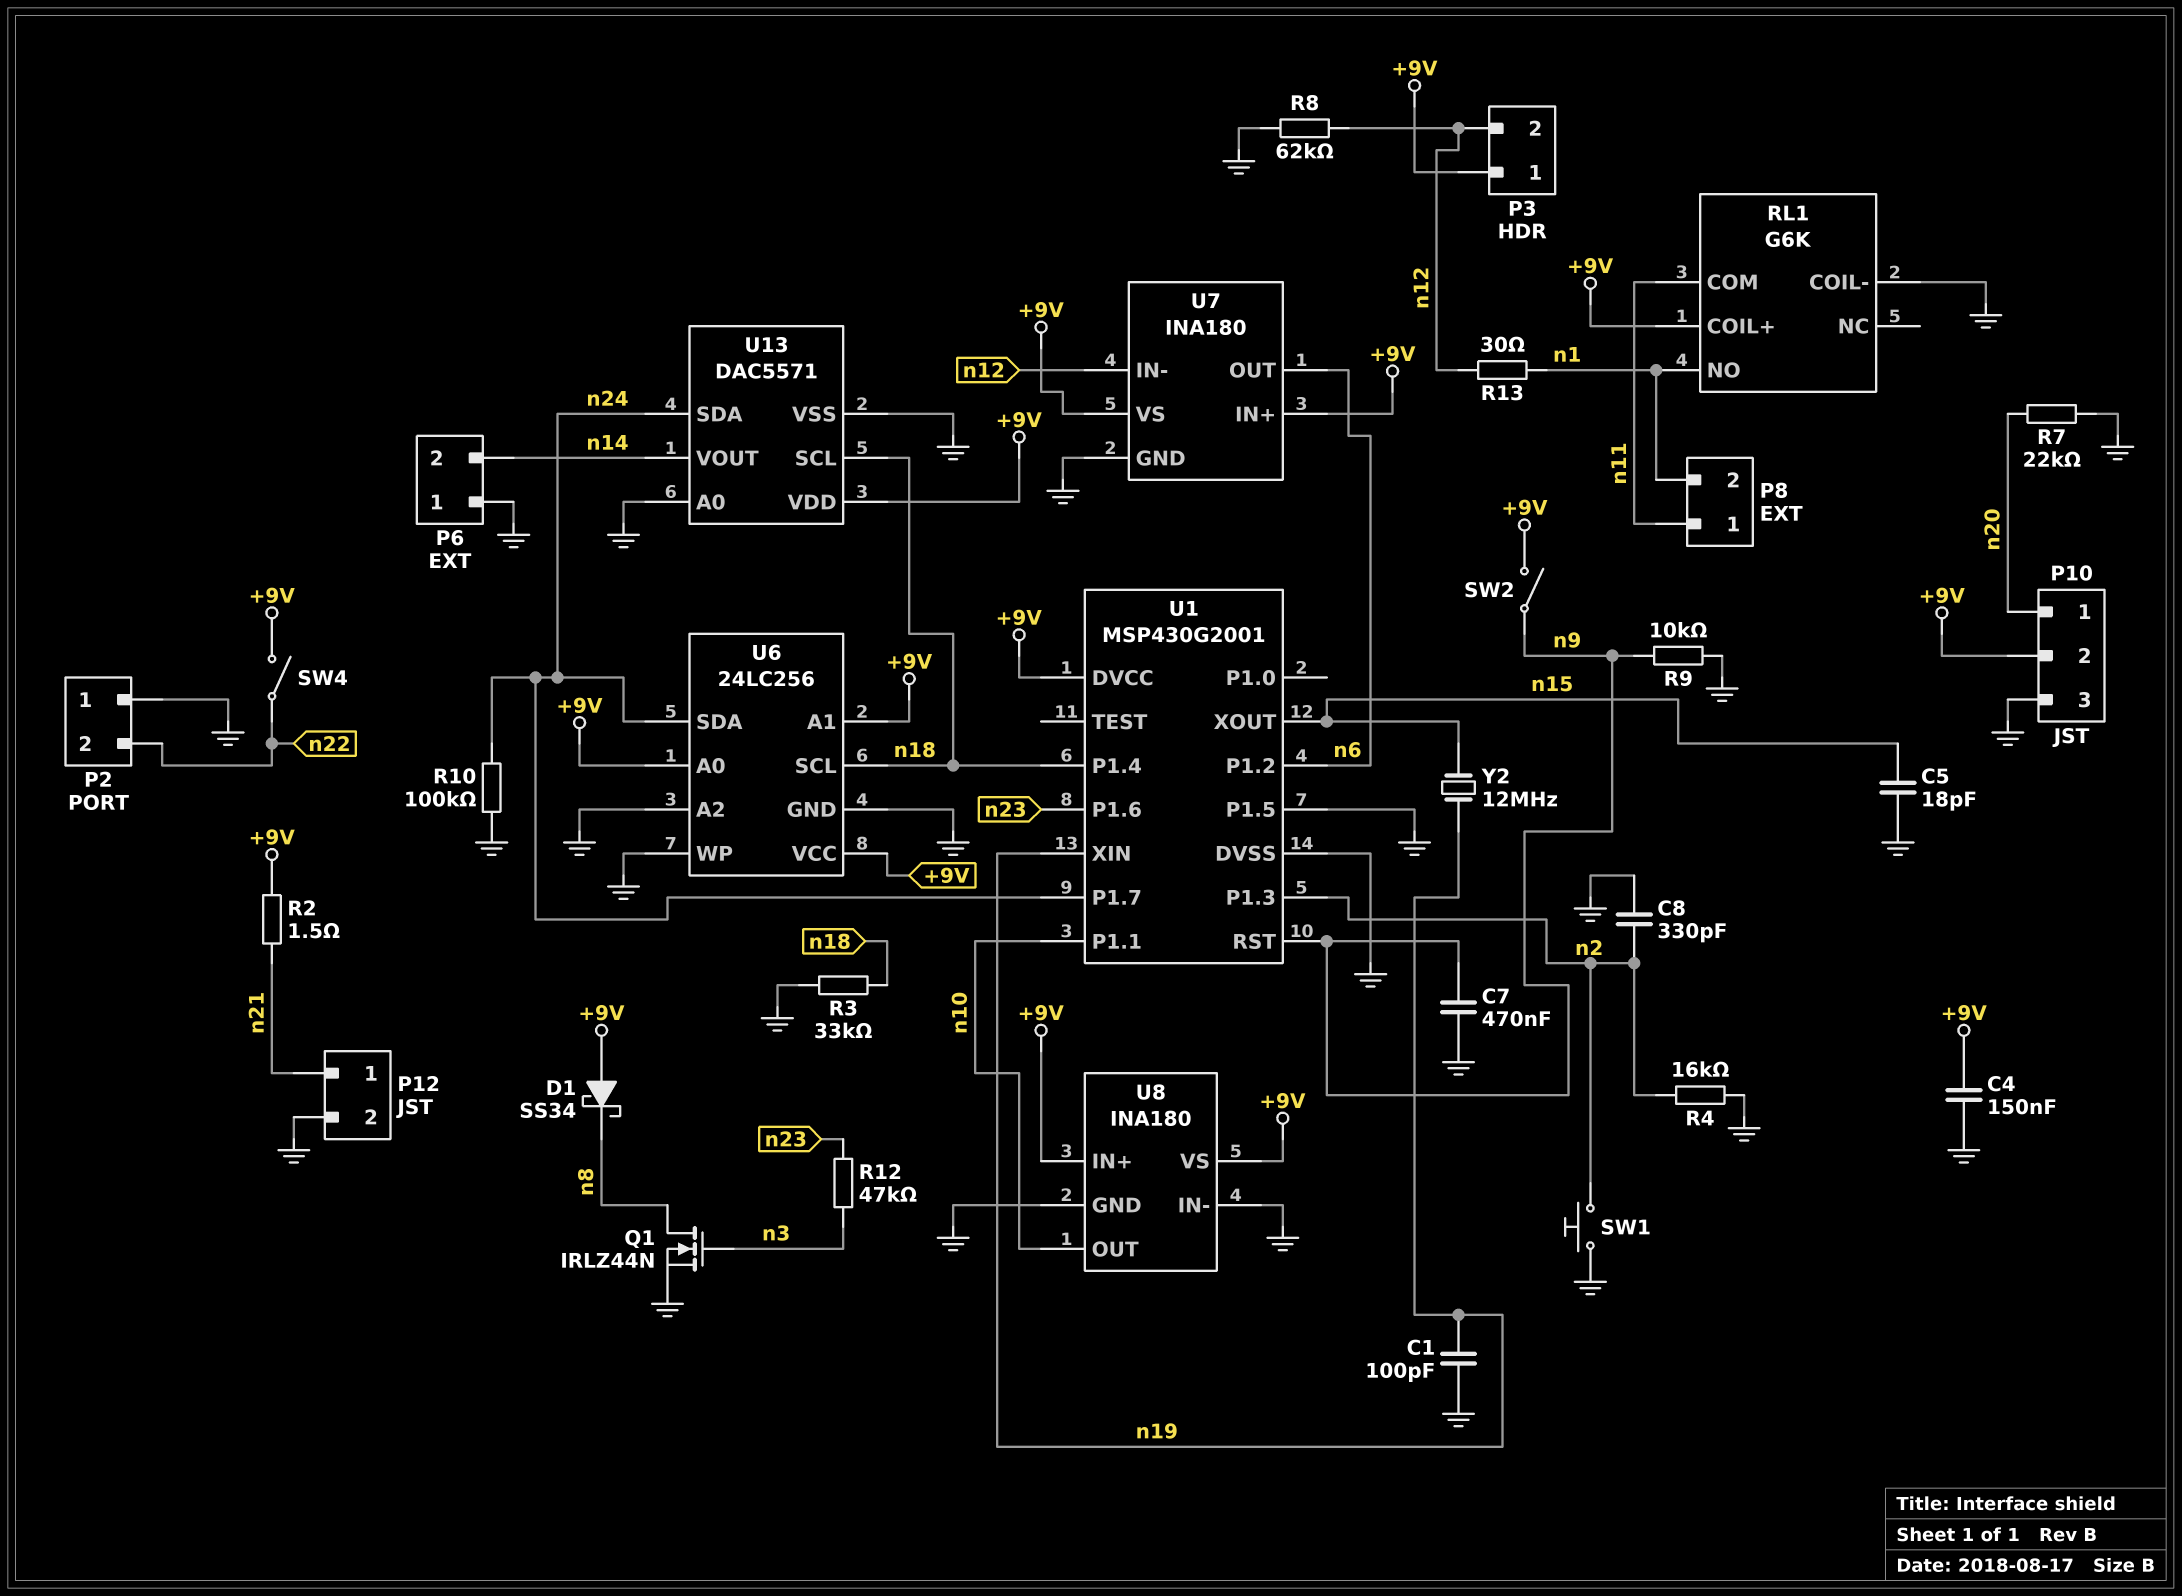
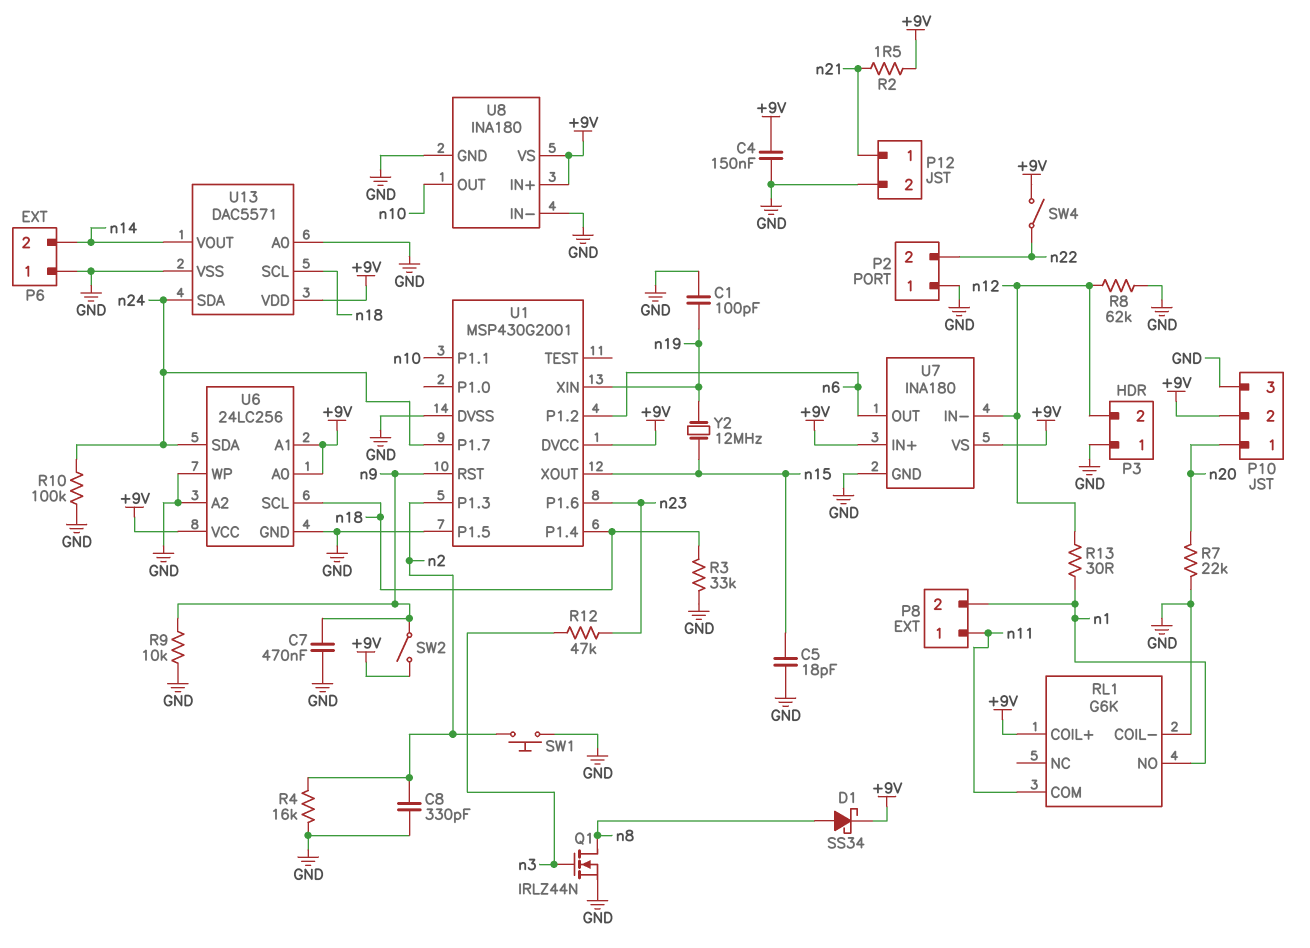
D1: schottky SS34 (A +9V, K n8) -> schottky SS34 (A n8, K +9V)
P3 pin 1: +9V -> GND

